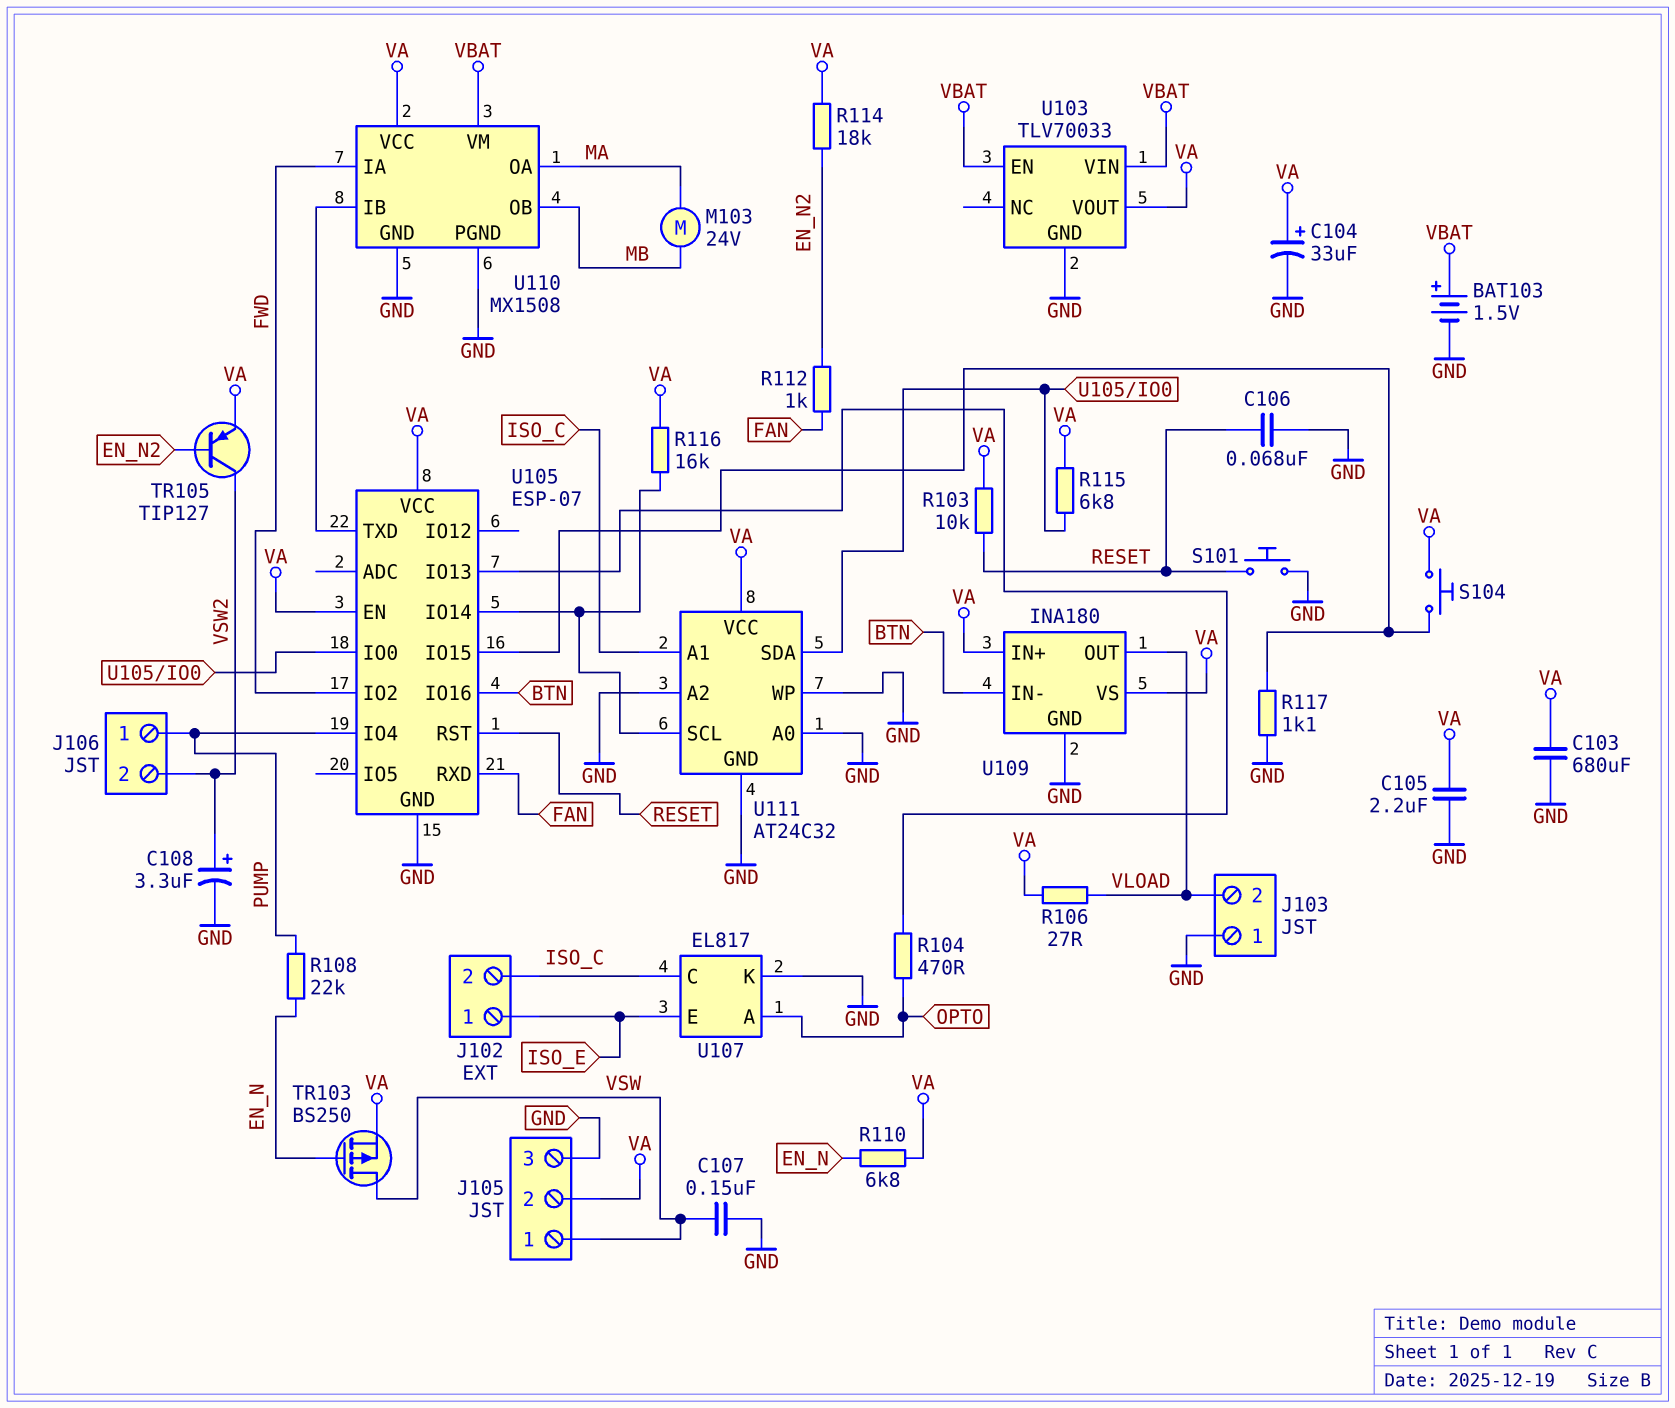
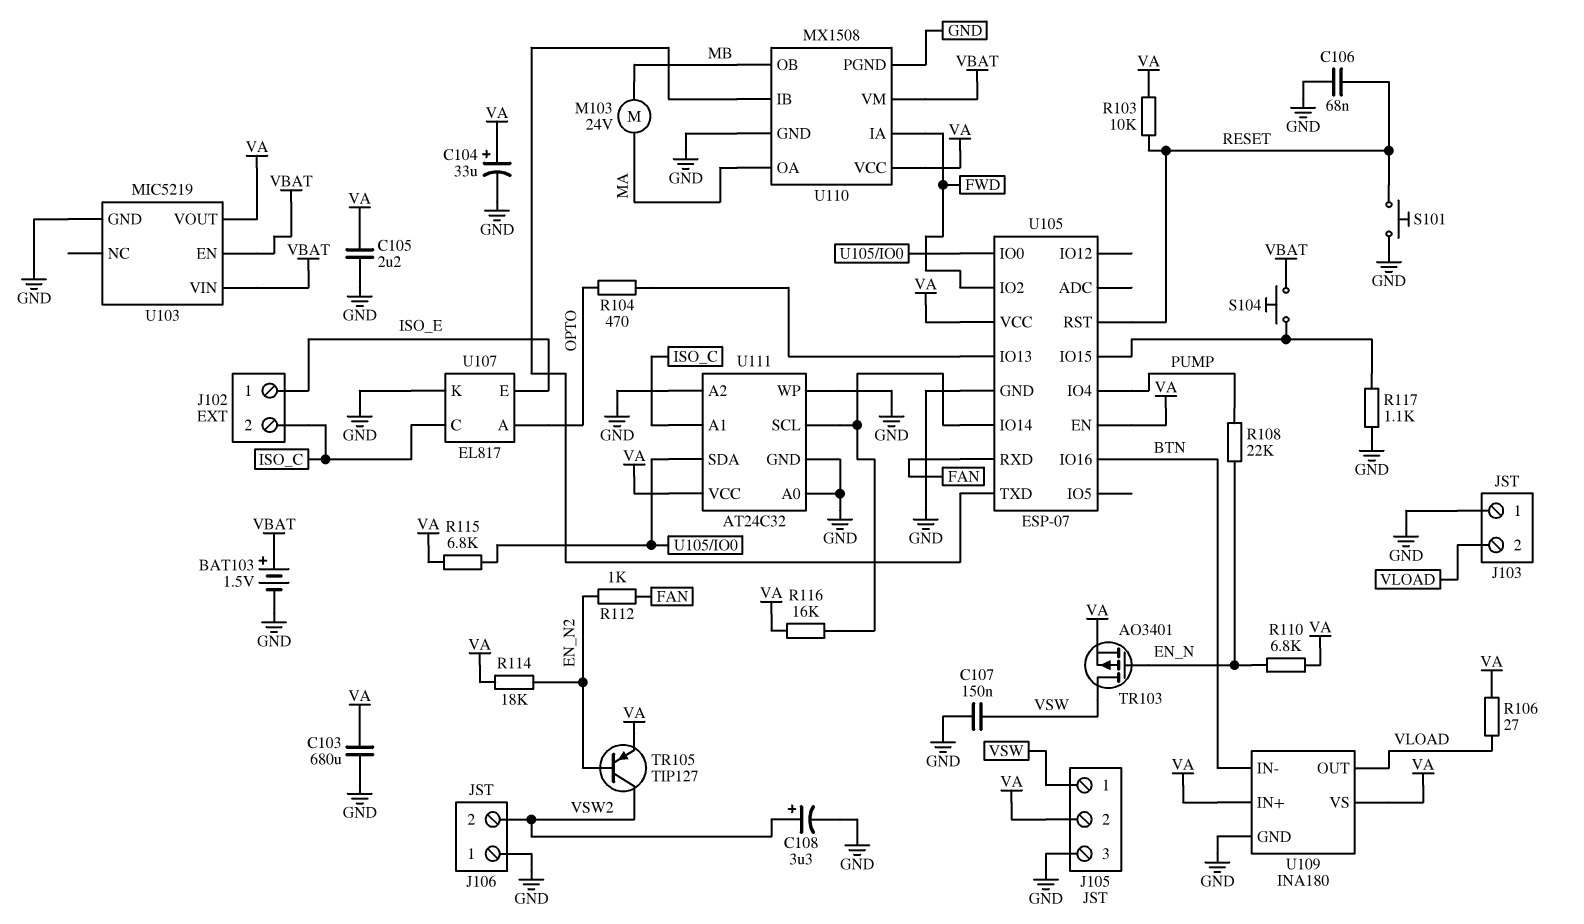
J106 pin 1: PUMP -> GND
S104: button (U105/IO15, VA) -> button (U105/IO15, VBAT)
TR103: PMOS BS250 (G EN_N, D VSW, S VA) -> PMOS AO3401 (G EN_N, D VSW, S VA)
U103: TLV70033 -> MIC5219

